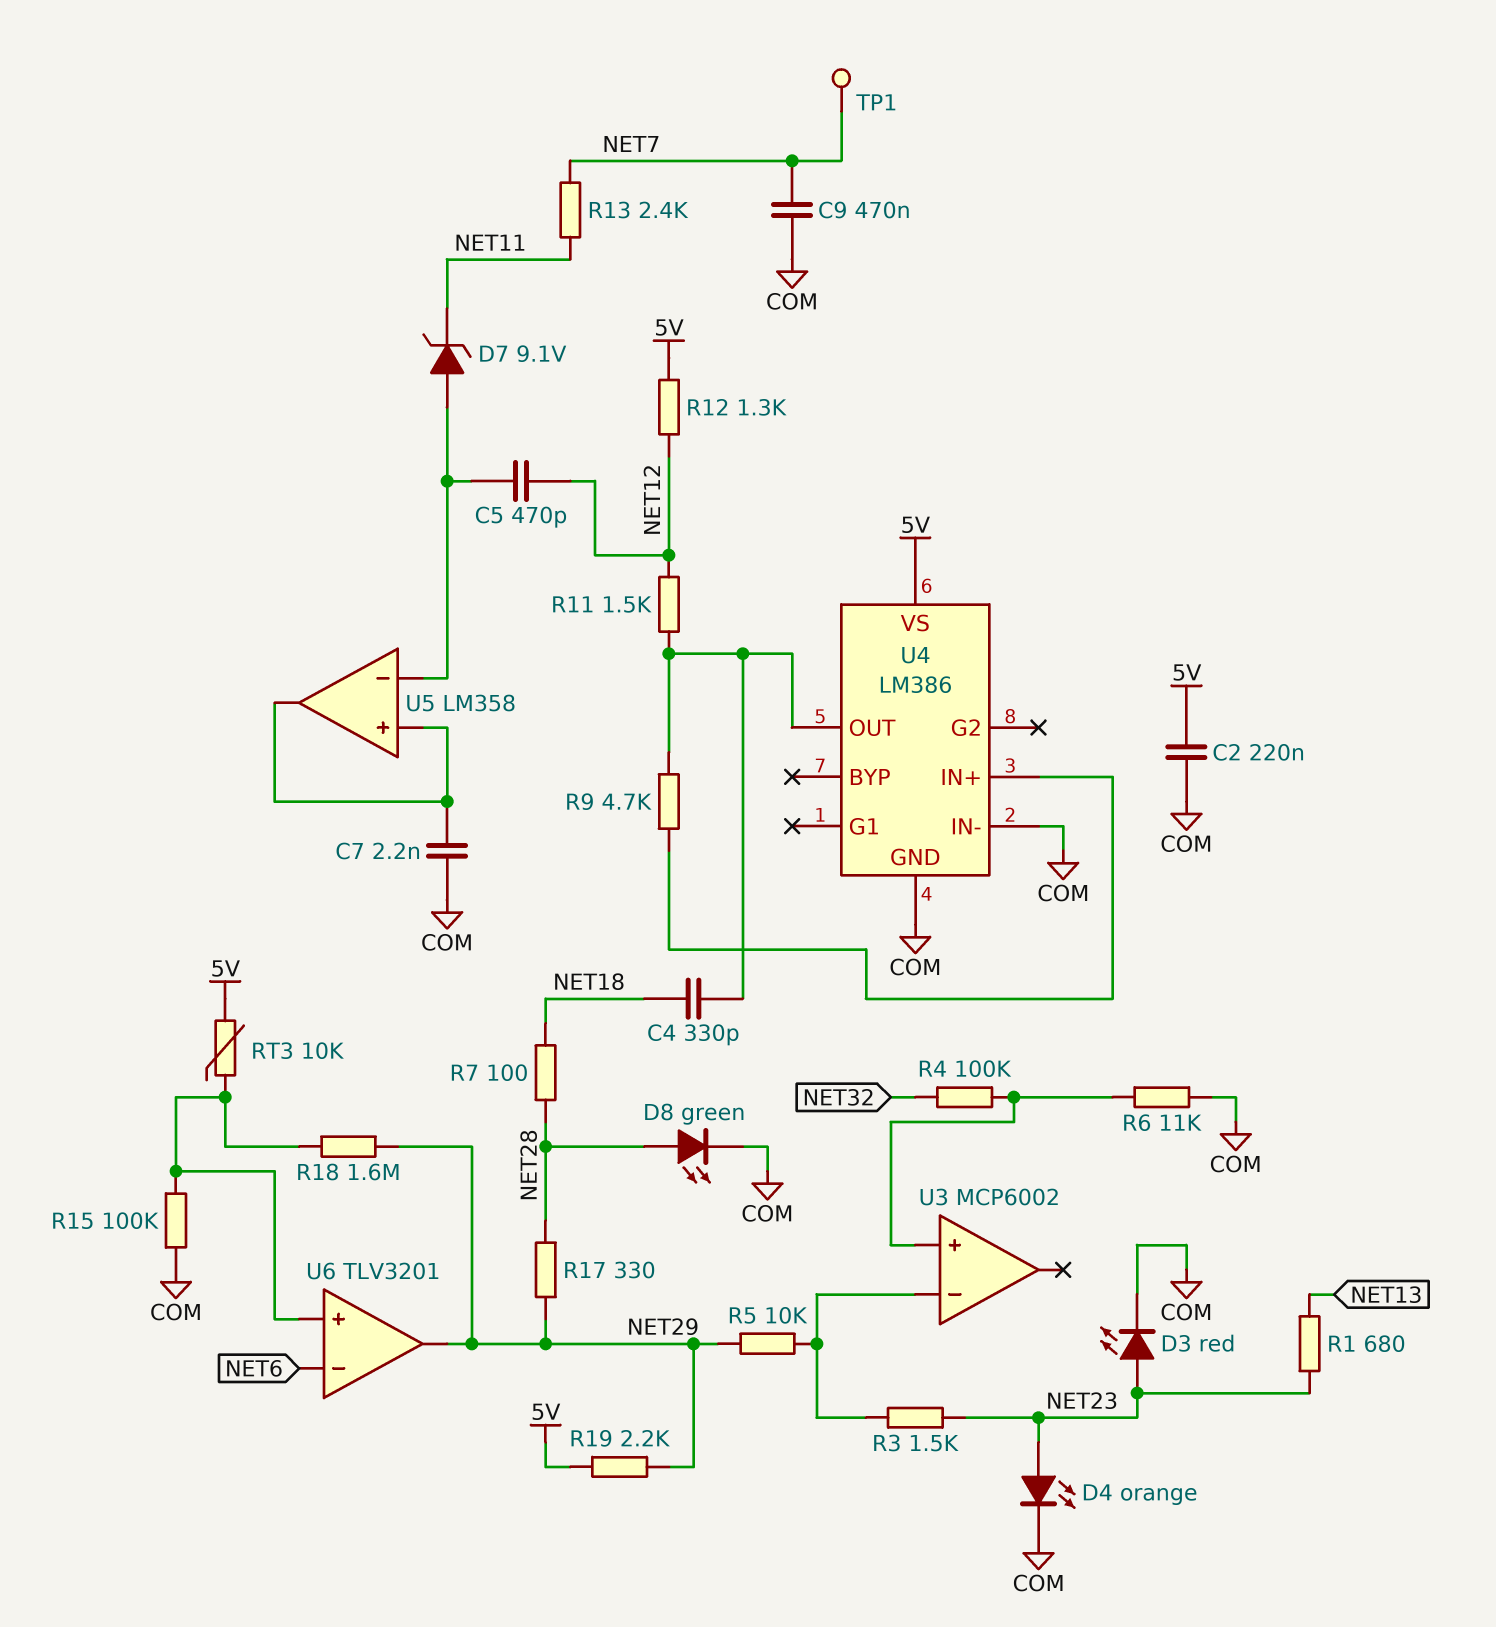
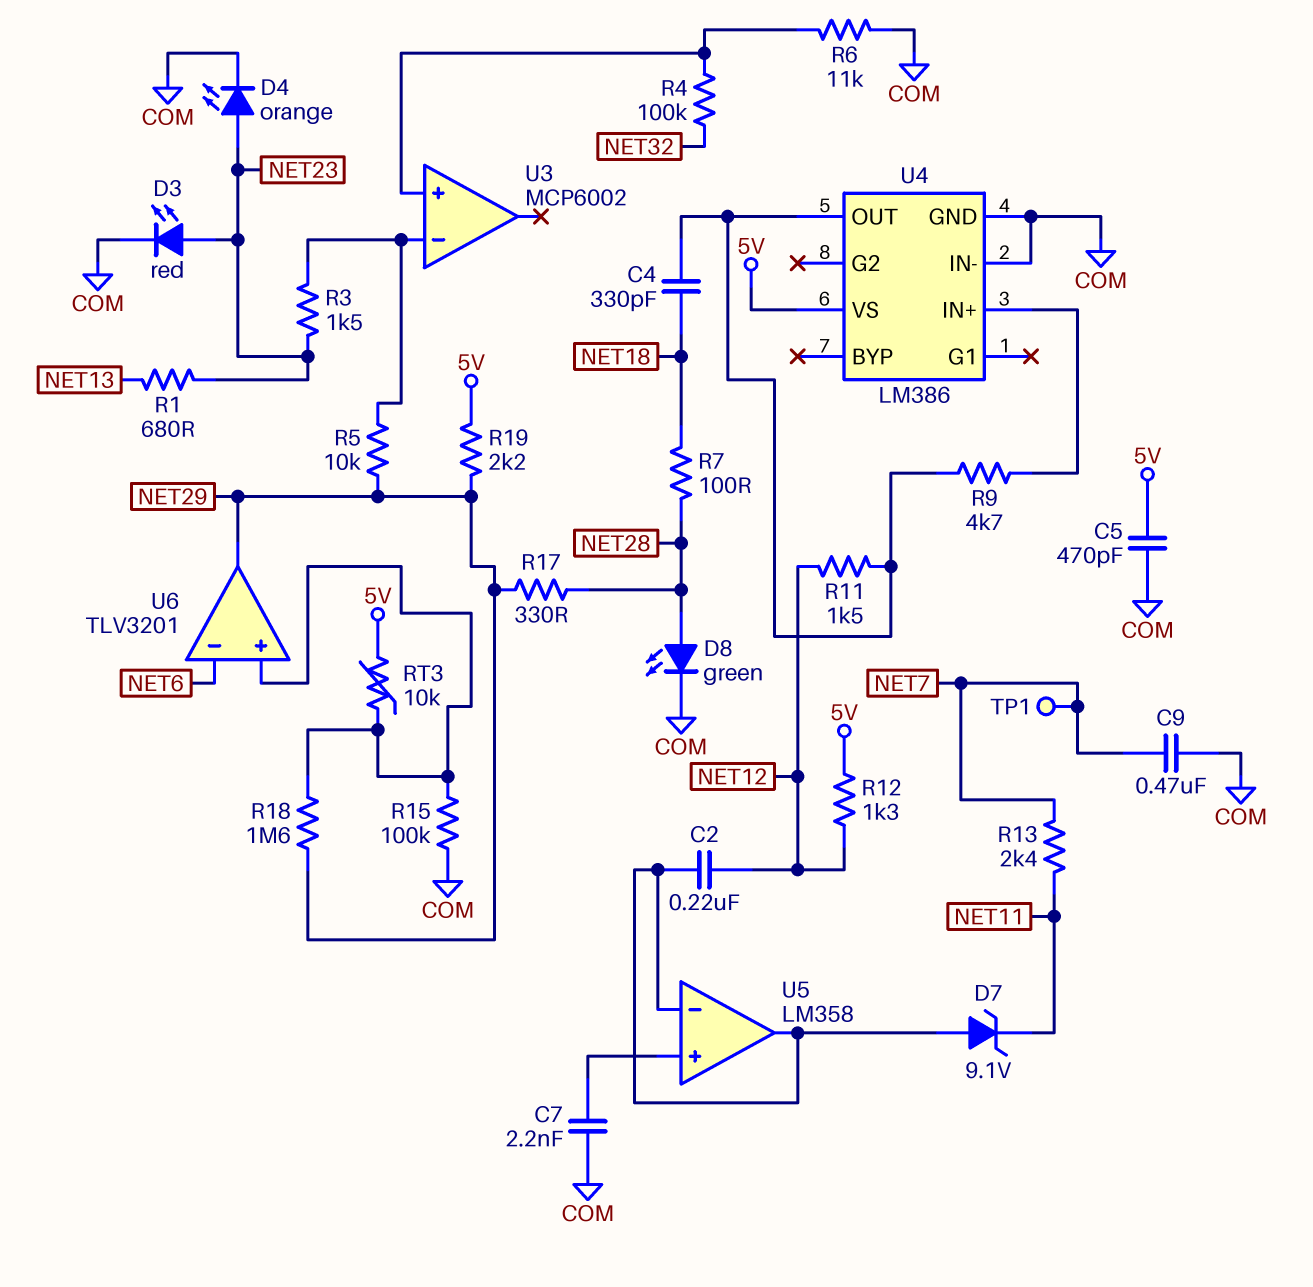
C2: 220nF (5V, COM) -> 220nF (NET12, U5/in-)
C5: 470pF (NET12, U5/in-) -> 470pF (5V, COM)
U5 pin out: U5/in+ -> U5/in-

